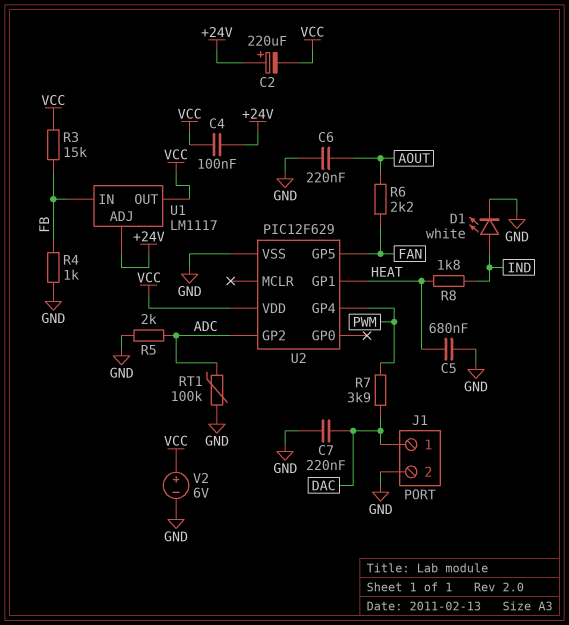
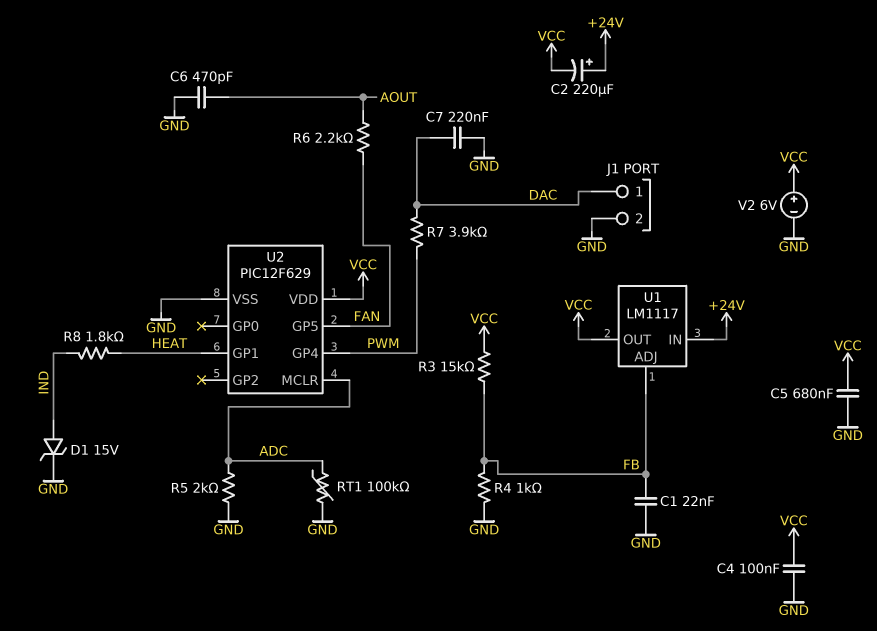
C1: none -> 22nF (FB, GND)
C4: 100nF (+24V, VCC) -> 100nF (GND, VCC)
C5: 680nF (GND, HEAT) -> 680nF (GND, VCC)
C6: 220nF (AOUT, GND) -> 470pF (AOUT, GND)
D1: LED white (A IND, K GND) -> zener 15V (A IND, K GND)
U1 pin ADJ: +24V -> FB
U1 pin IN: FB -> +24V
U2 pin GP2: ADC -> none
U2 pin MCLR: none -> ADC

